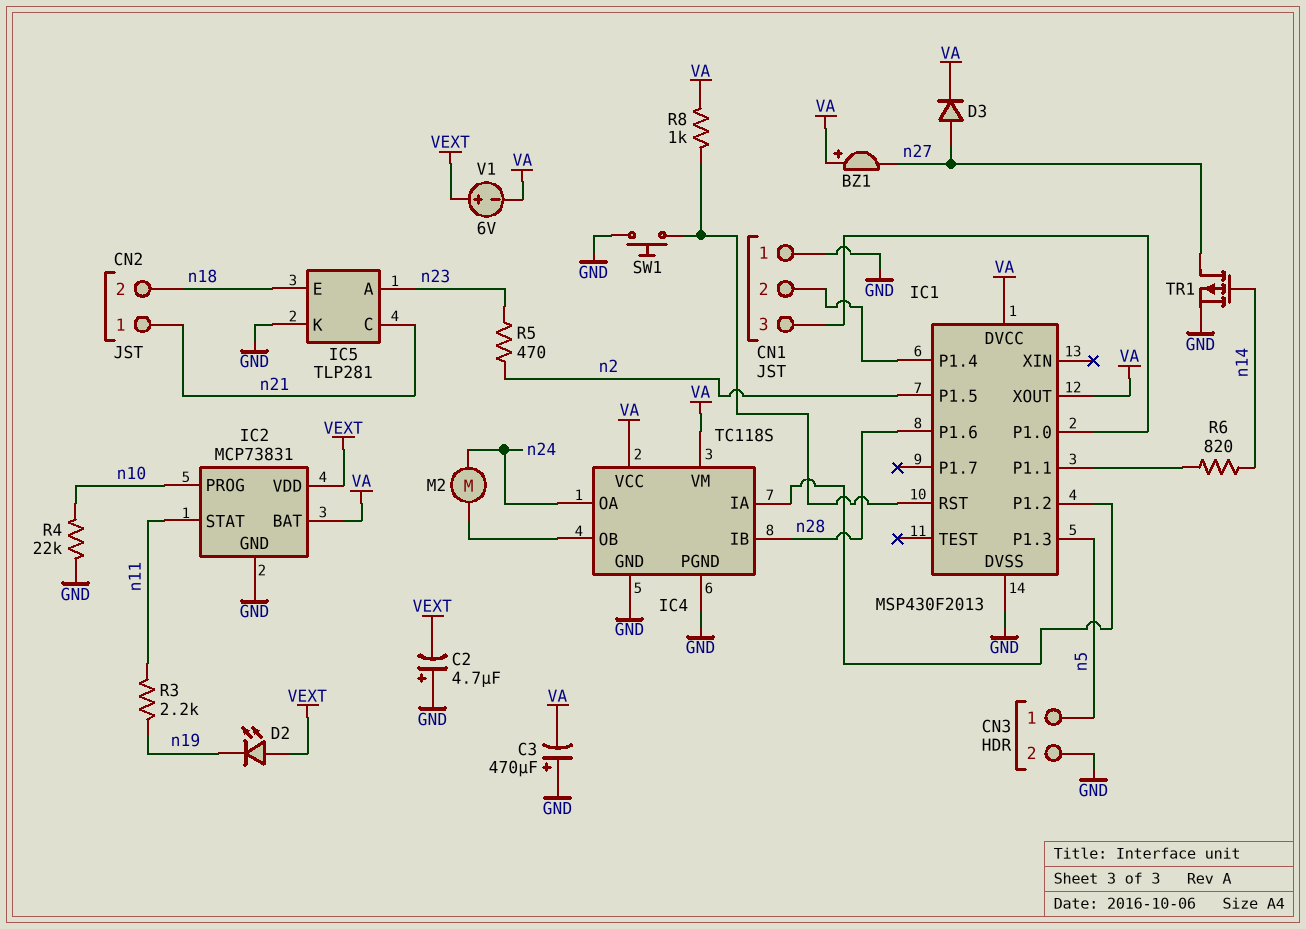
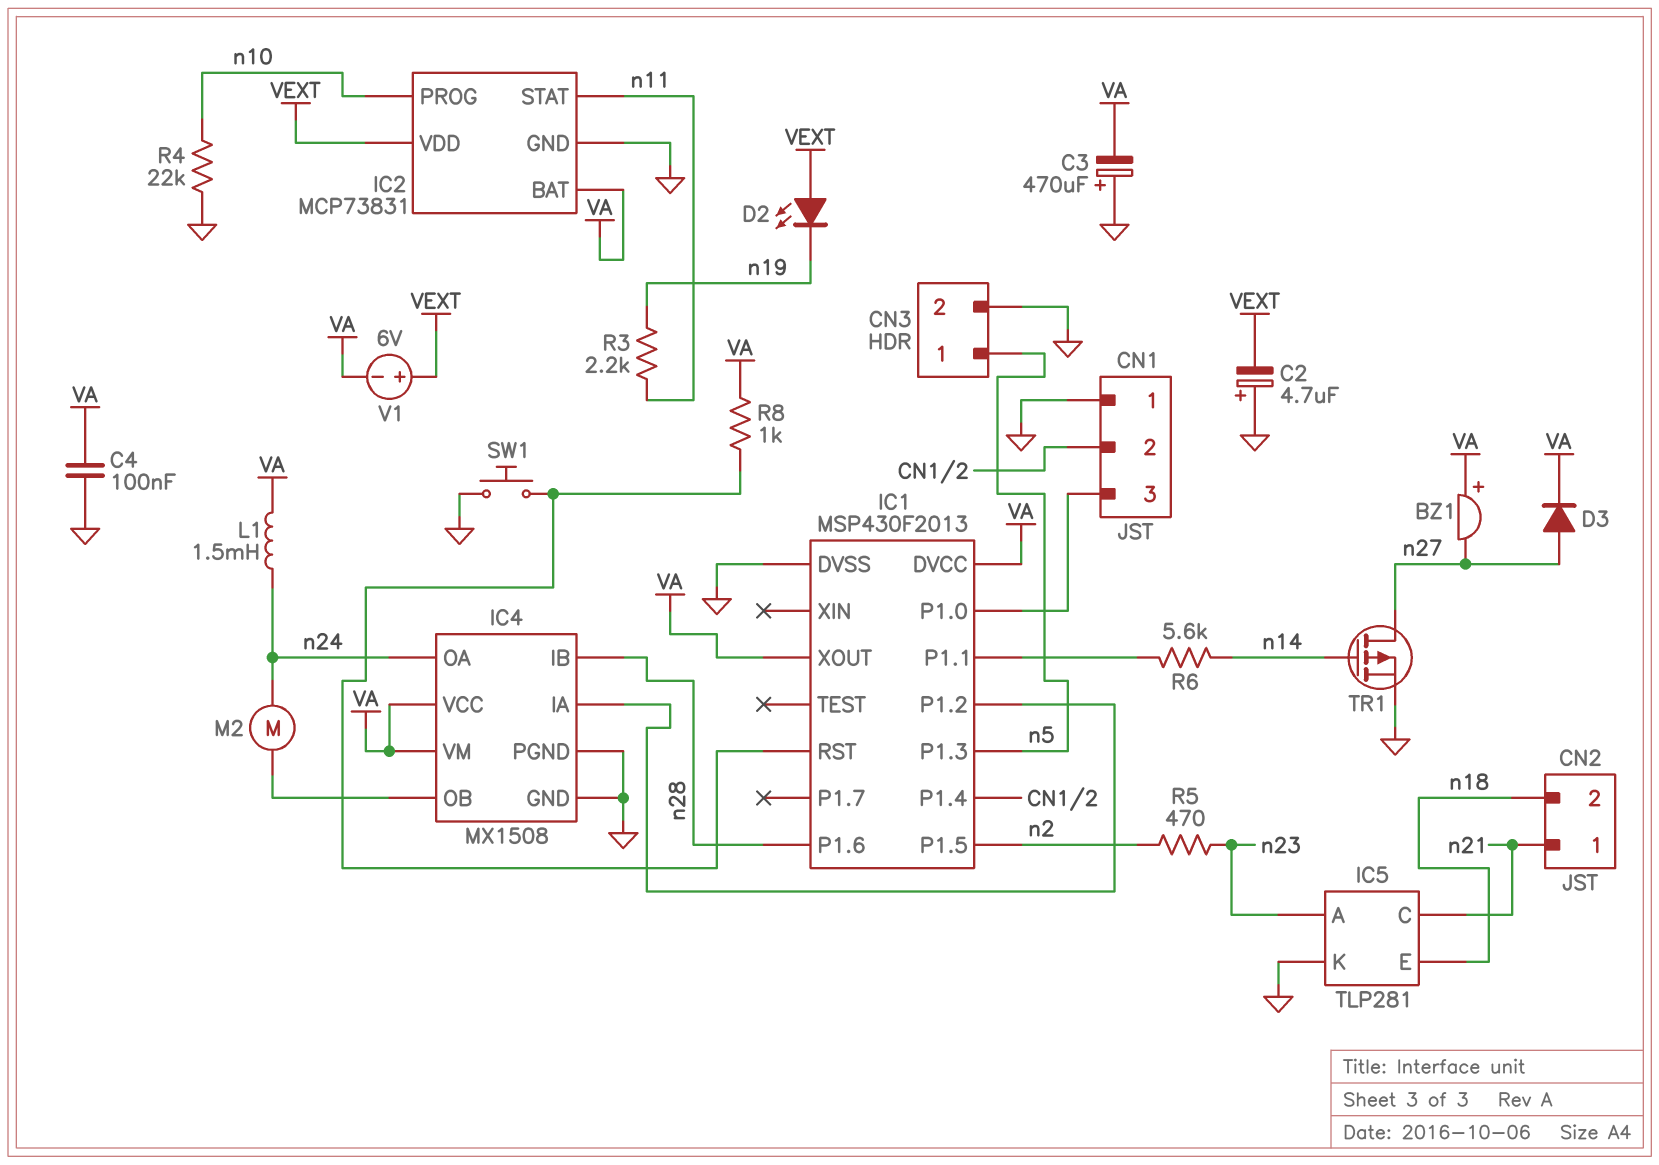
C4: none -> 100nF (GND, VA)
IC4: TC118S -> MX1508
L1: none -> 1.5mH (VA, n24)
R6: 820 (IC1/P1.1, n14) -> 5.6k (IC1/P1.1, n14)

